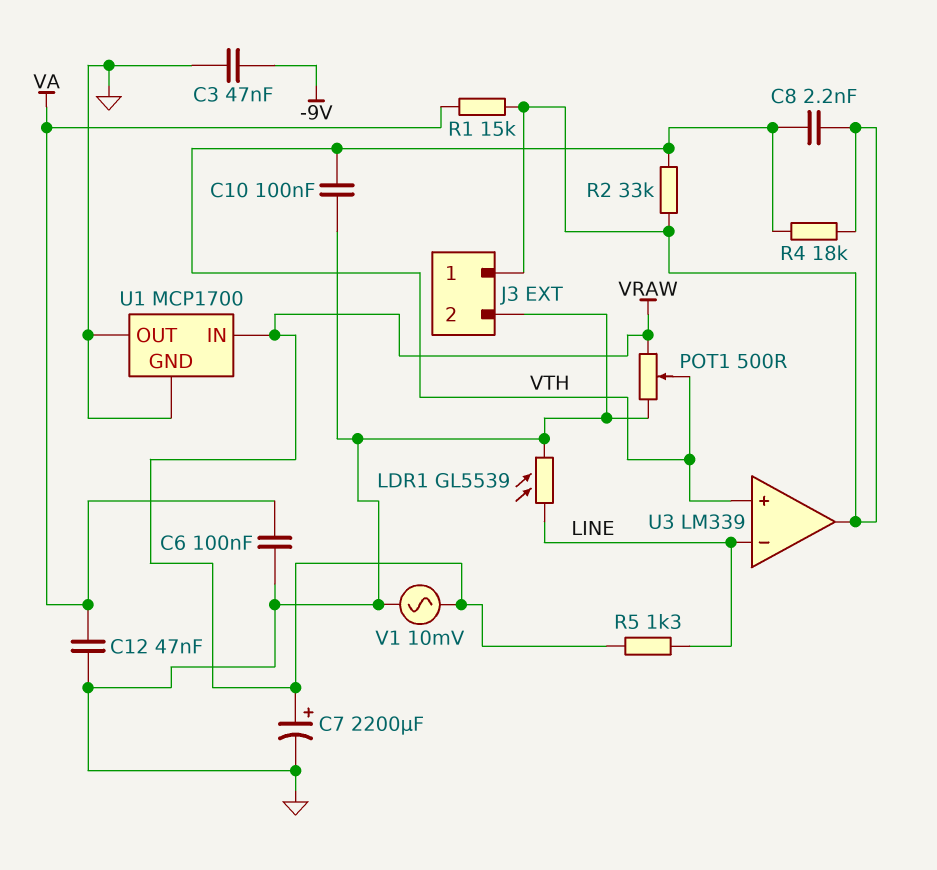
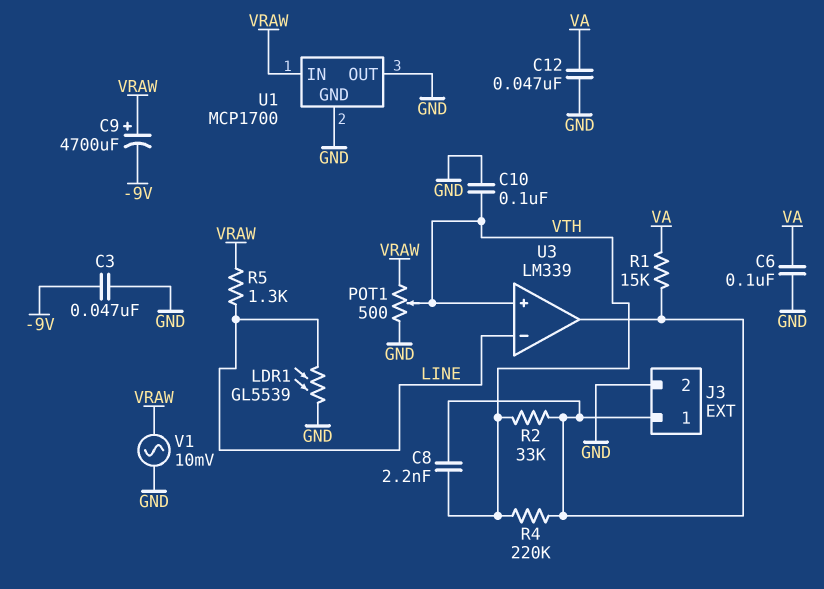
C7: 2200uF (plus VRAW, minus GND) -> none
C9: none -> 4700uF (plus VRAW, minus -9V)
R4: 18k (J3/1, VTH) -> 220k (J3/1, VTH)

